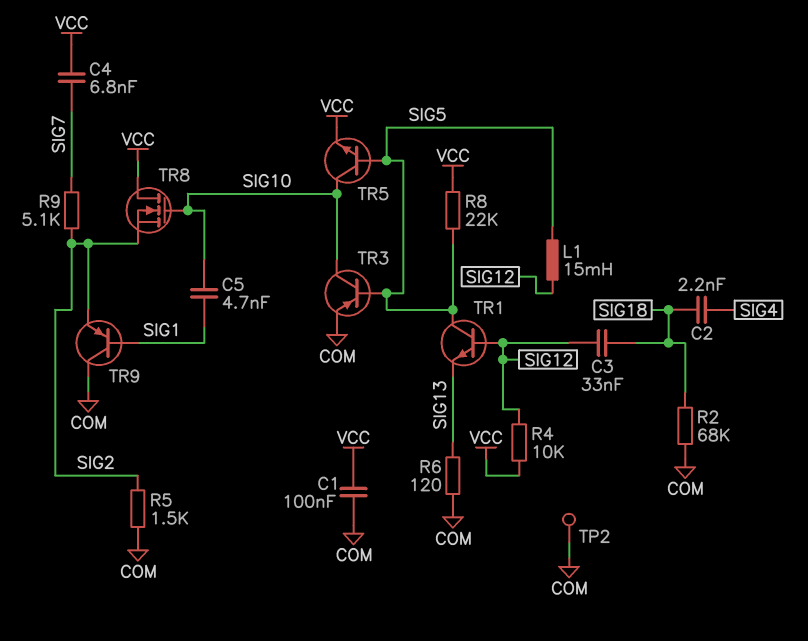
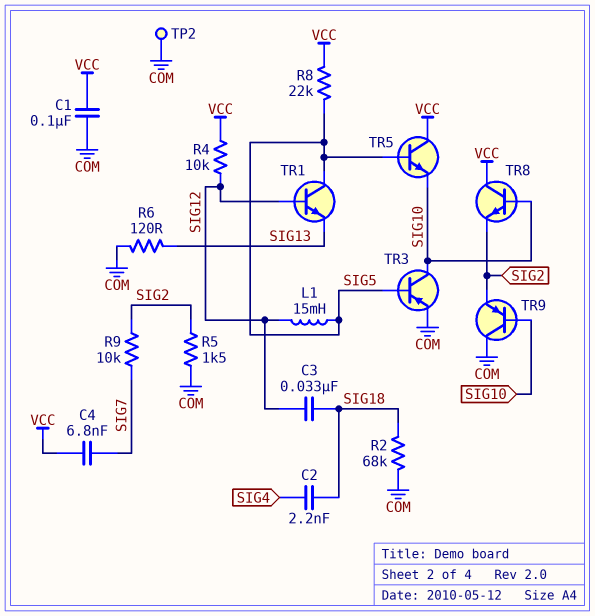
C5: 4.7nF (SIG1, SIG10) -> none
R9: 5.1k (SIG2, SIG7) -> 10k (SIG2, SIG7)
TR5: NPN (B SIG5, C SIG10, E VCC) -> NPN (B SIG5, C VCC, E SIG10)
TR8: NMOS (G SIG10, D VCC, S SIG2) -> NPN (B SIG10, C VCC, E SIG2)
TR9: PNP (B SIG1, C COM, E SIG2) -> PNP (B SIG10, C COM, E SIG2)

